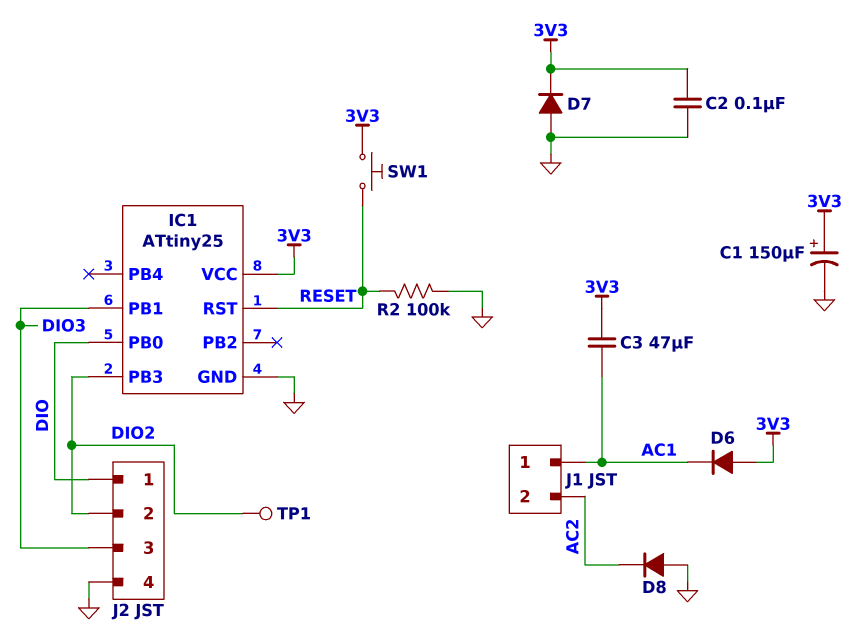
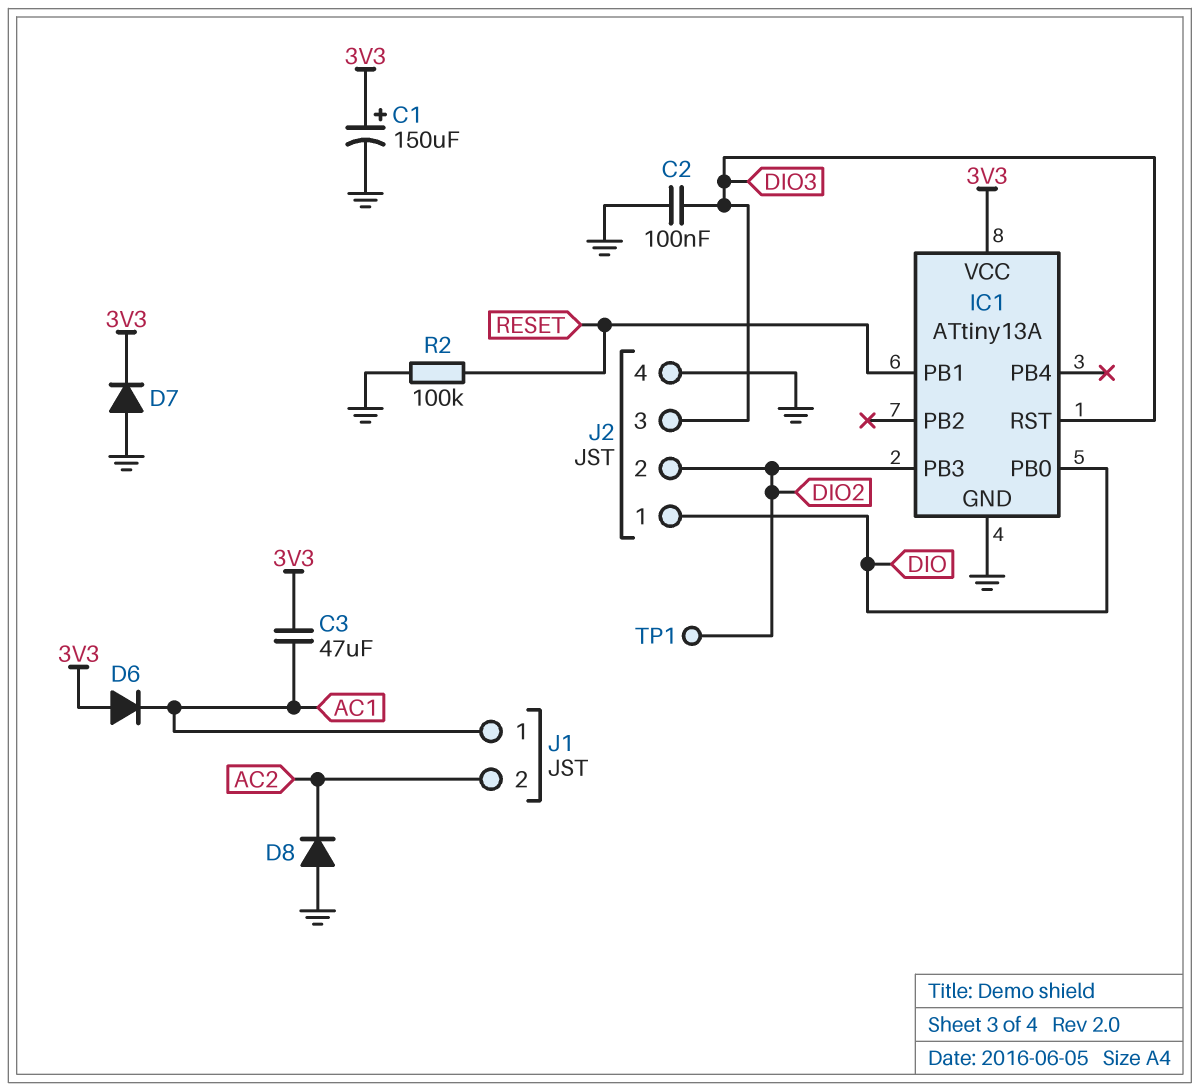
C2: 100nF (3V3, GND) -> 100nF (DIO3, GND)
IC1: ATtiny25 -> ATtiny13A
IC1 pin PB1: DIO3 -> RESET
IC1 pin RST: RESET -> DIO3
SW1: button (3V3, RESET) -> none

